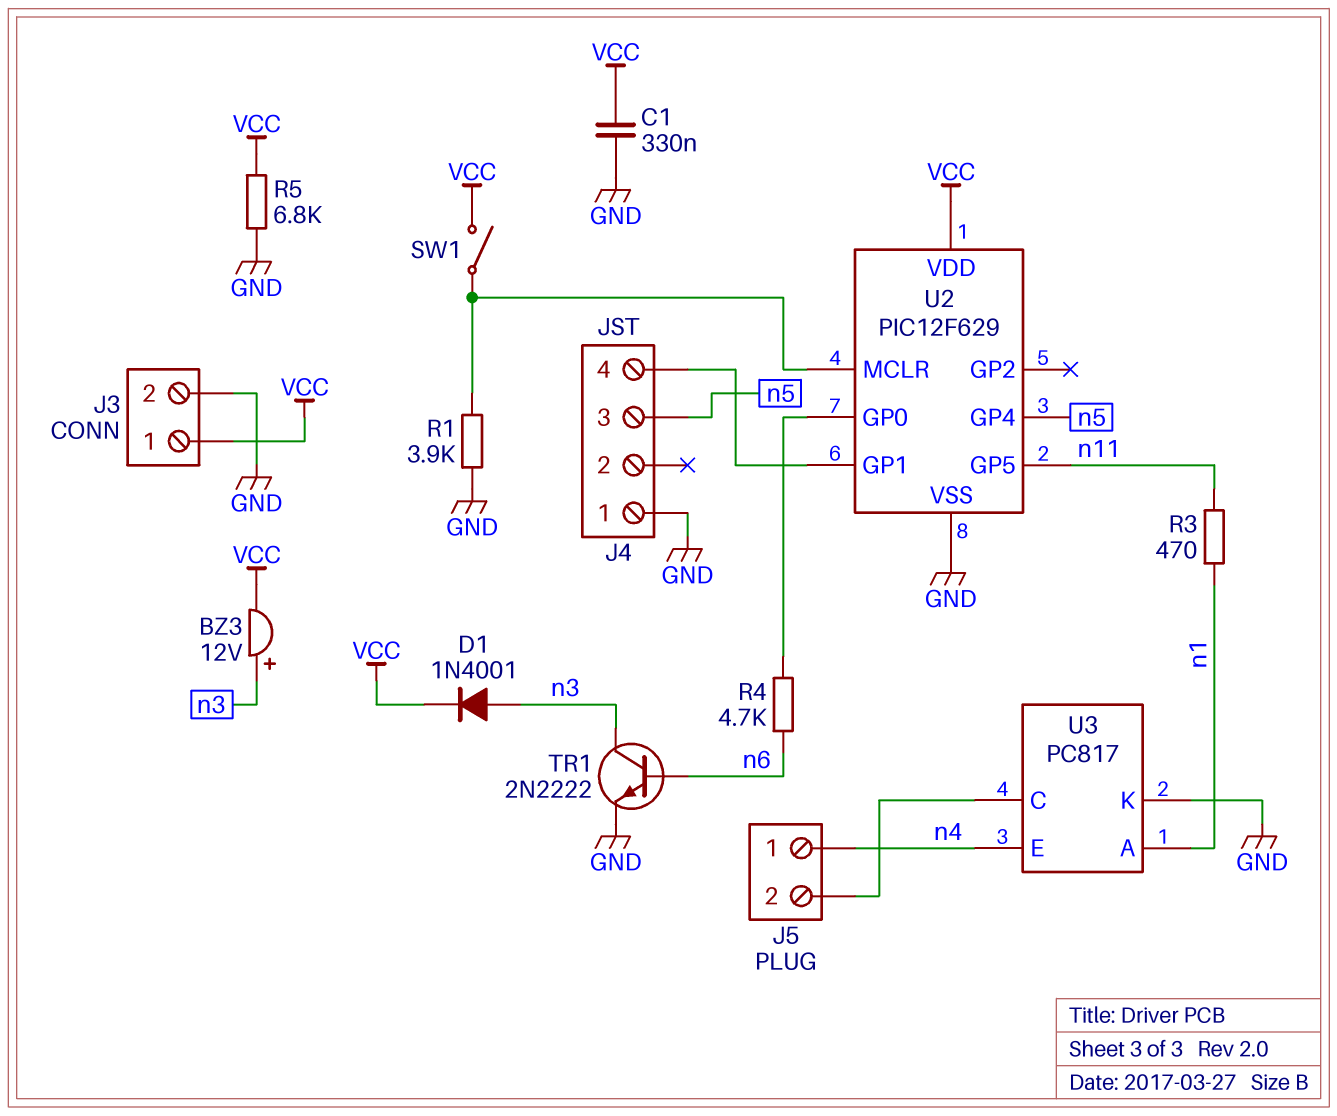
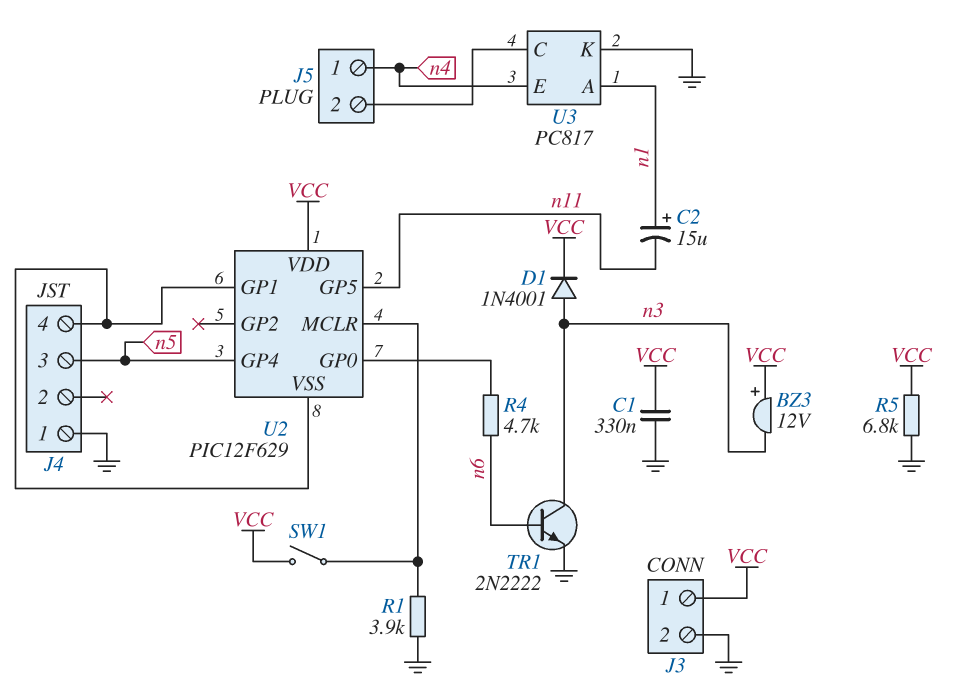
BZ3: buzzer 12V (plus n3, minus VCC) -> buzzer 12V (plus VCC, minus n3)
C2: none -> 15uF (plus n1, minus n11)
R3: 470 (n1, n11) -> none
U2 pin VSS: GND -> J4/4

